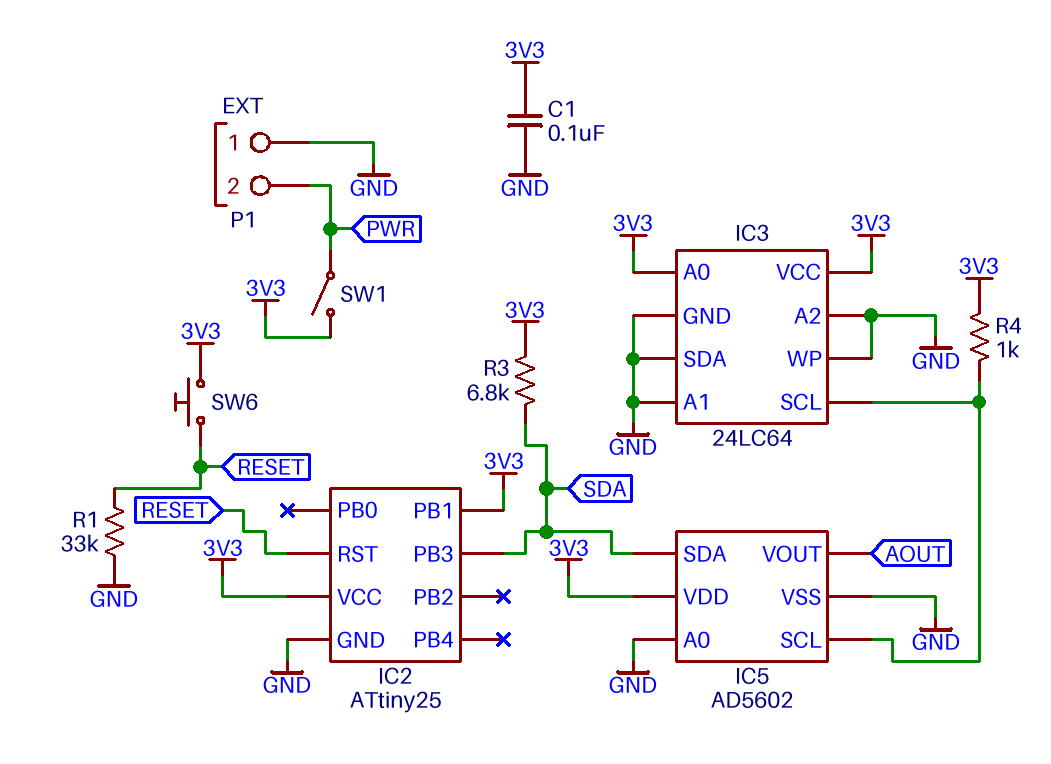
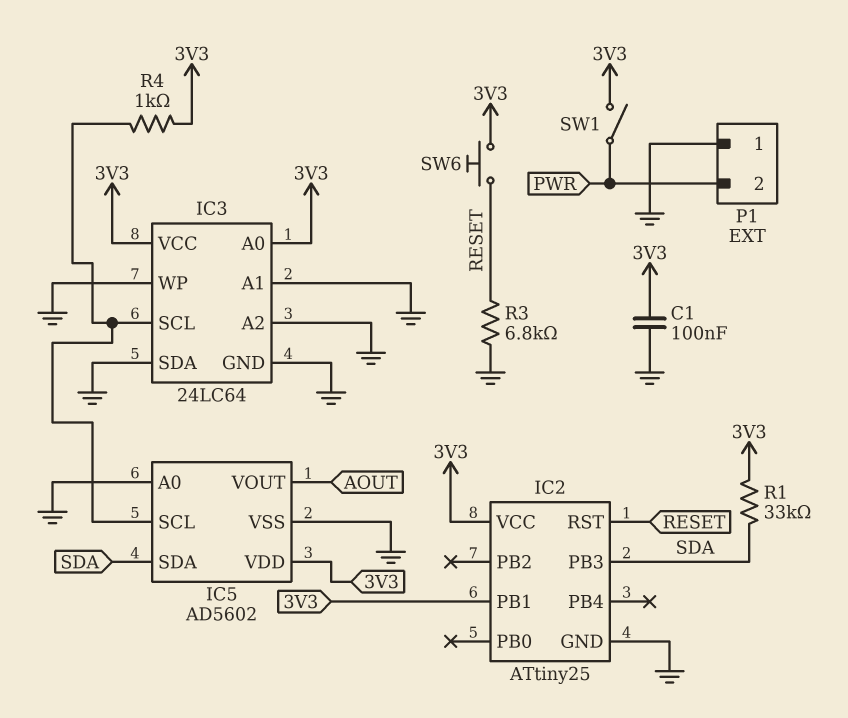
R1: 33k (GND, RESET) -> 33k (3V3, SDA)
R3: 6.8k (3V3, SDA) -> 6.8k (GND, RESET)

